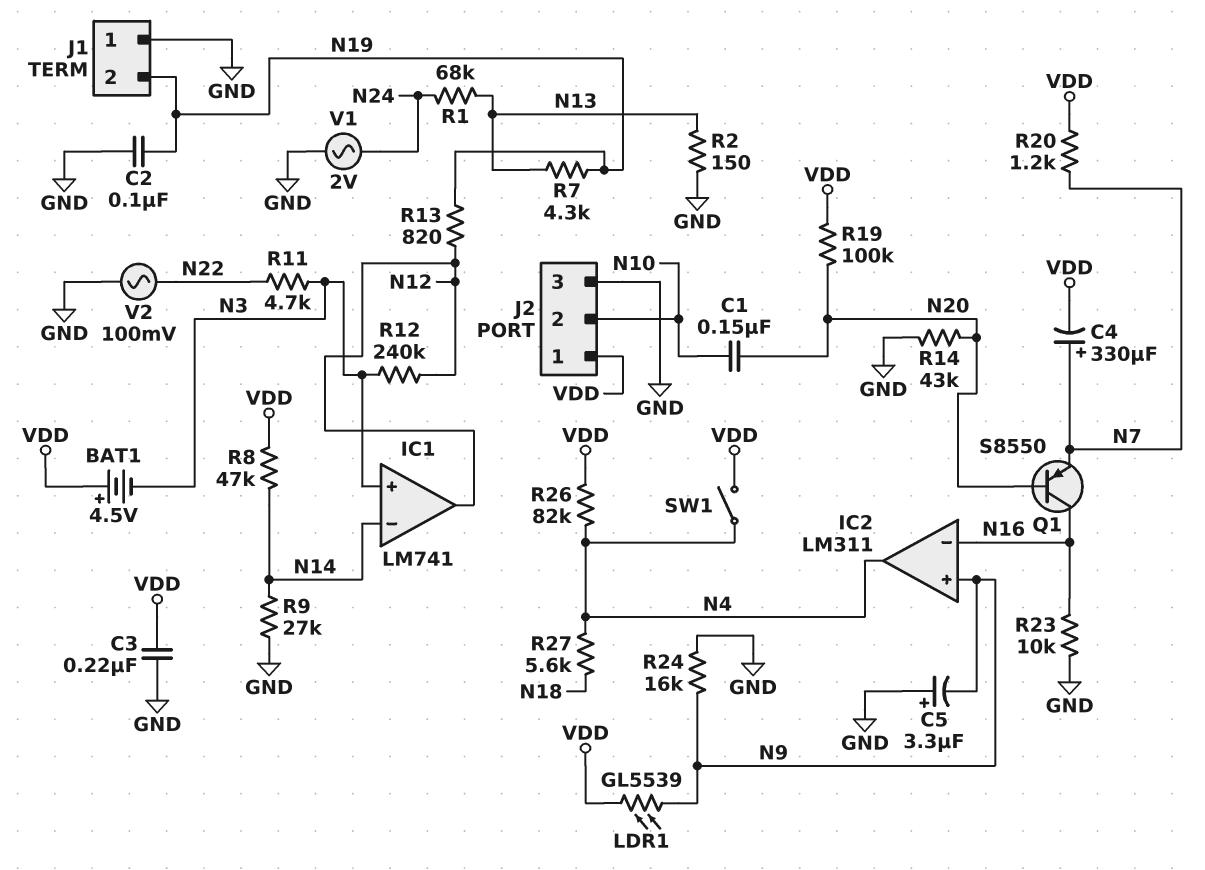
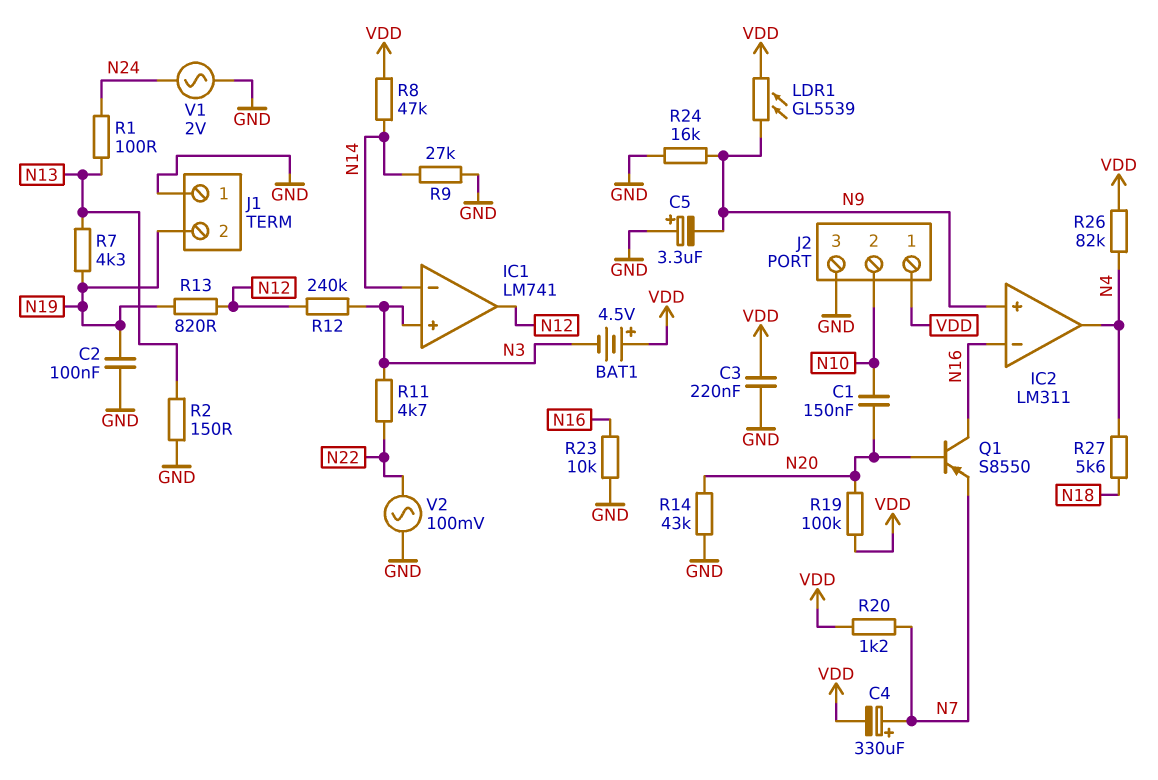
R1: 68k (N13, N24) -> 100 (N13, N24)
SW1: switch (N4, VDD) -> none

